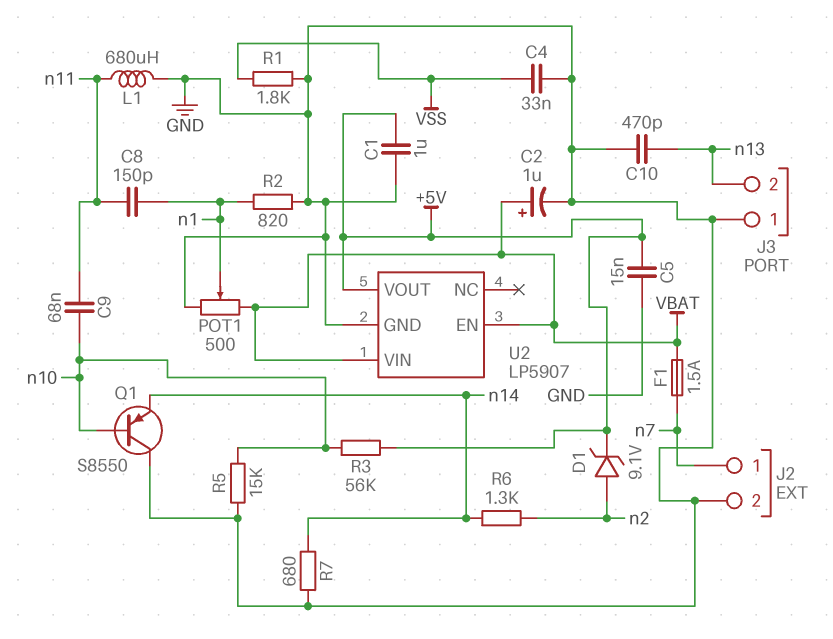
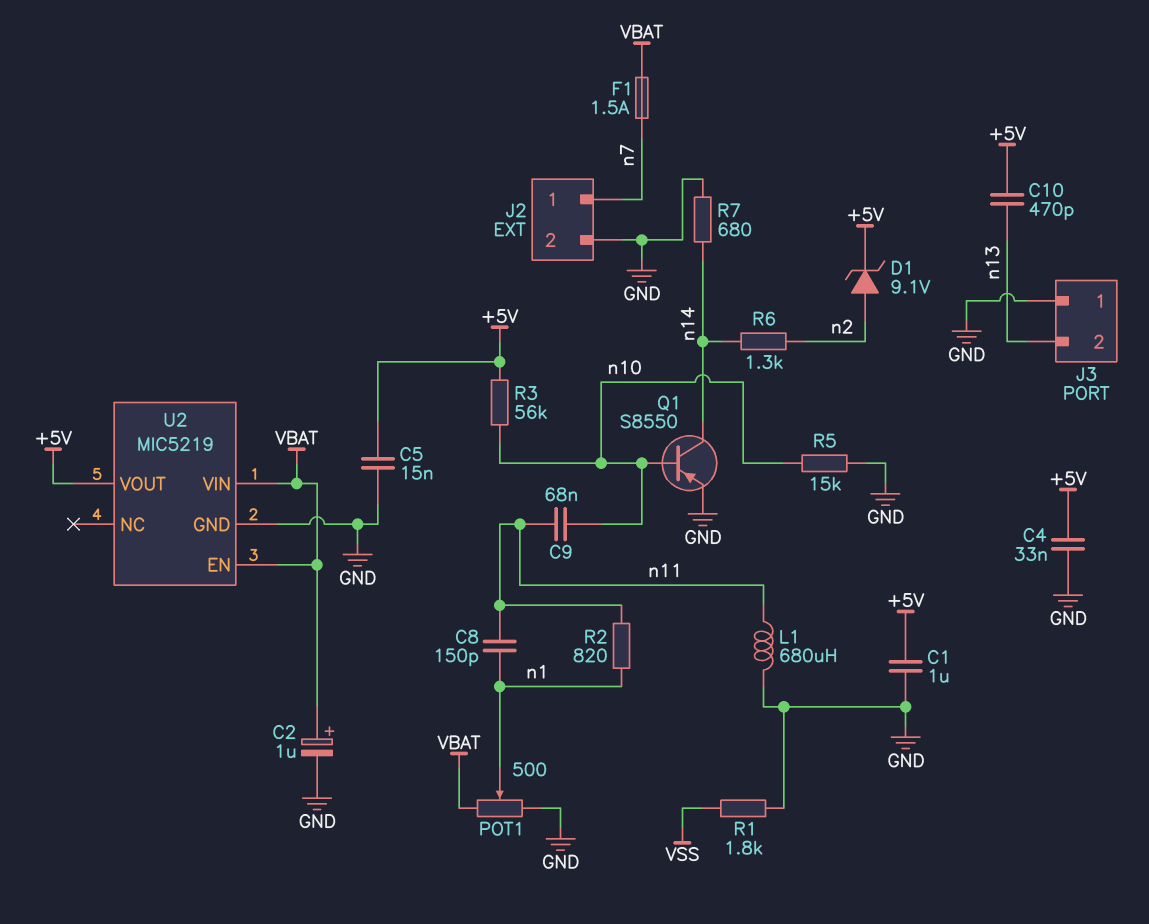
C4: 33nF (GND, VSS) -> 33nF (+5V, GND)
C10: 470pF (GND, n13) -> 470pF (+5V, n13)
Q1: PNP S8550 (B n10, C GND, E n14) -> PNP S8550 (B n10, C n14, E GND)
R2: 820 (GND, n1) -> 820 (n1, n11)
U2: LP5907 -> MIC5219

